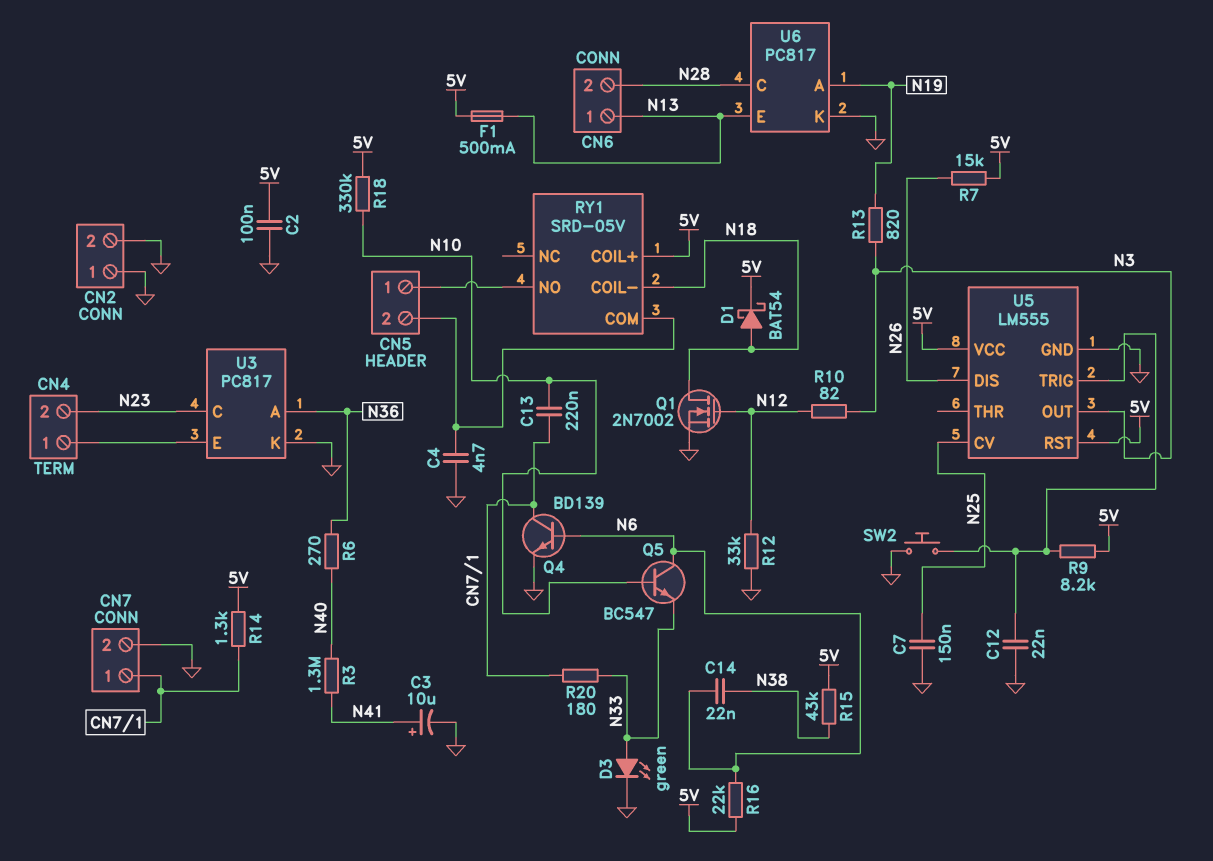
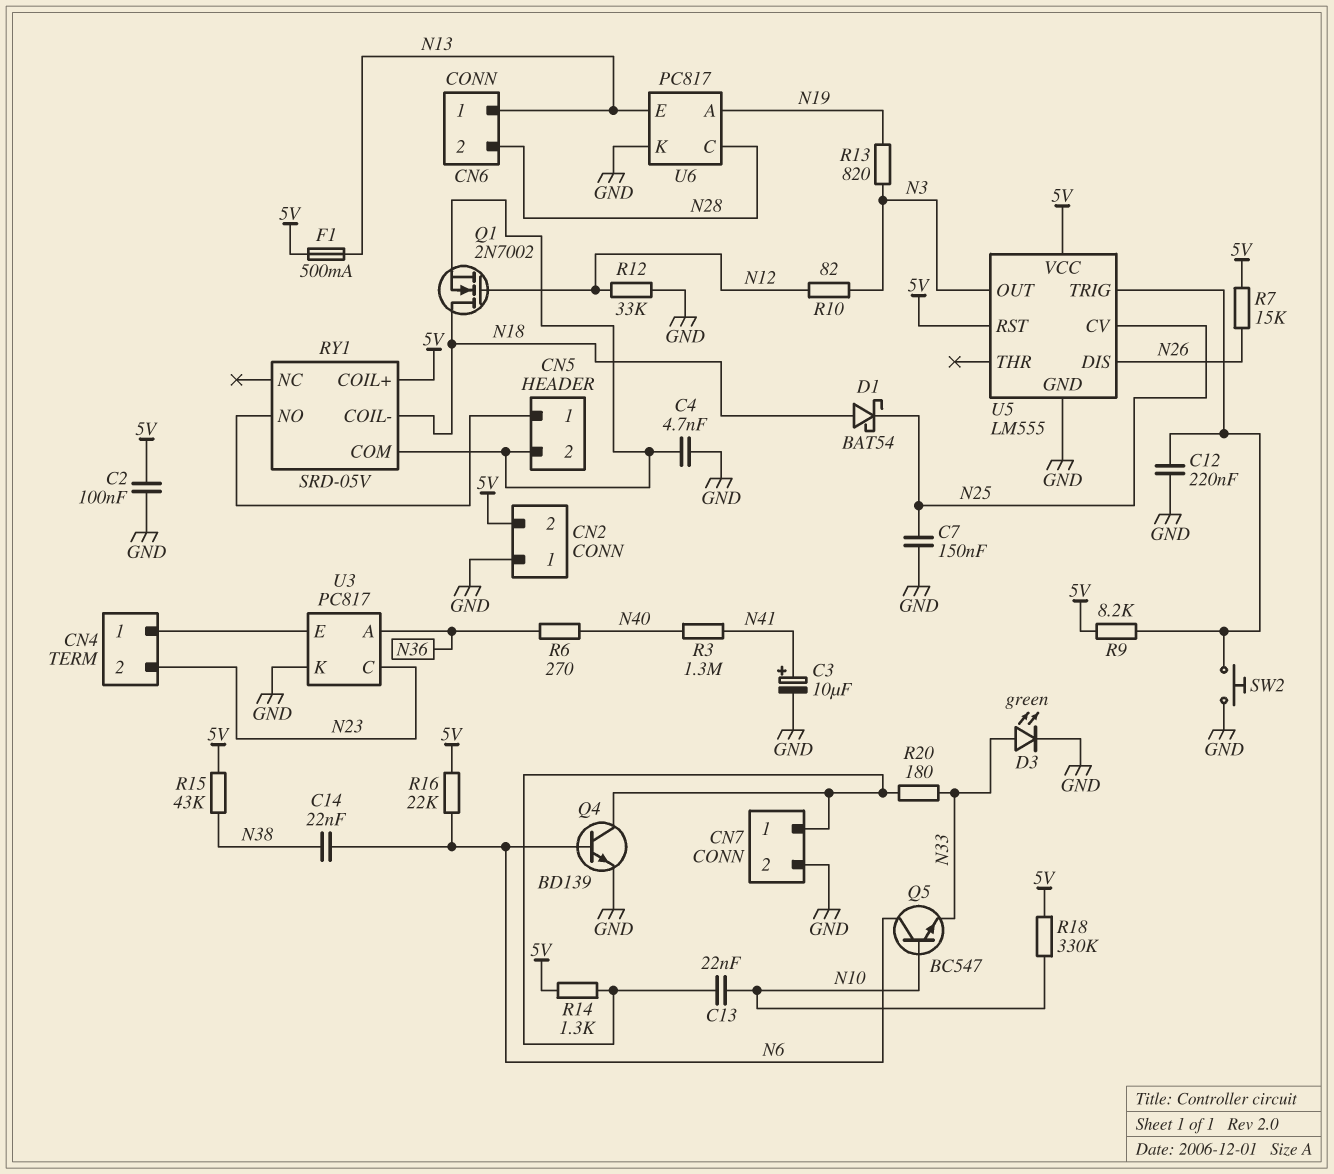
C12: 22nF (GND, U5/TRIG) -> 220nF (GND, U5/TRIG)
C13: 220nF (CN7/1, N10) -> 22nF (CN7/1, N10)
CN2 pin 2: GND -> 5V
D1: schottky BAT54 (A N18, K 5V) -> schottky BAT54 (A N18, K N25)
Q1: NMOS 2N7002 (G N12, D N18, S GND) -> NMOS 2N7002 (G N12, D N18, S CN5/2)

